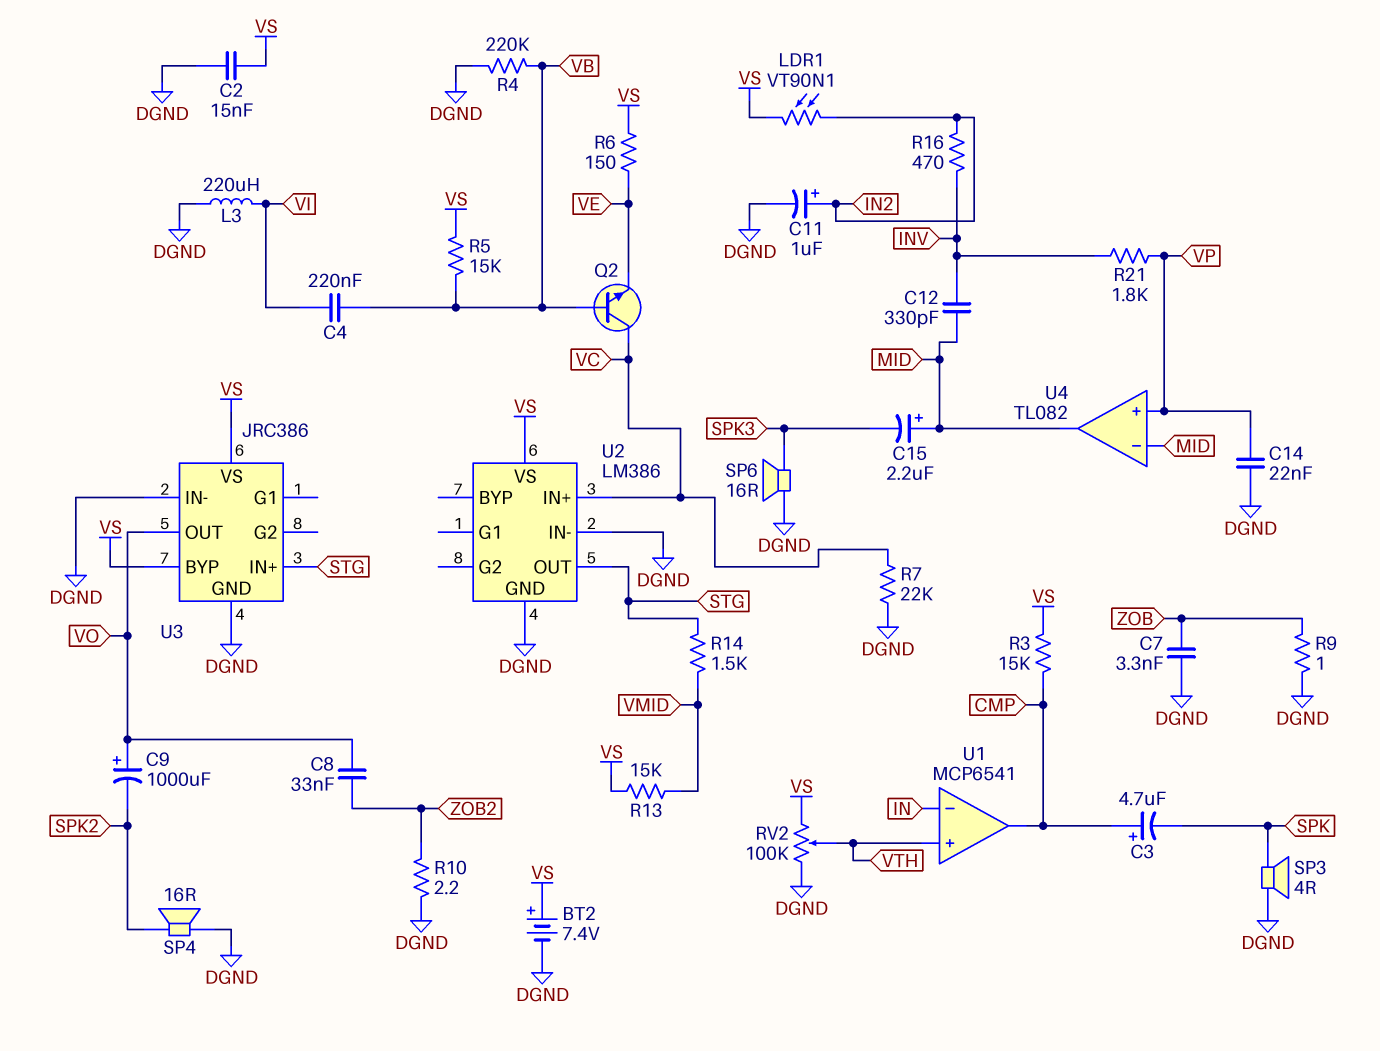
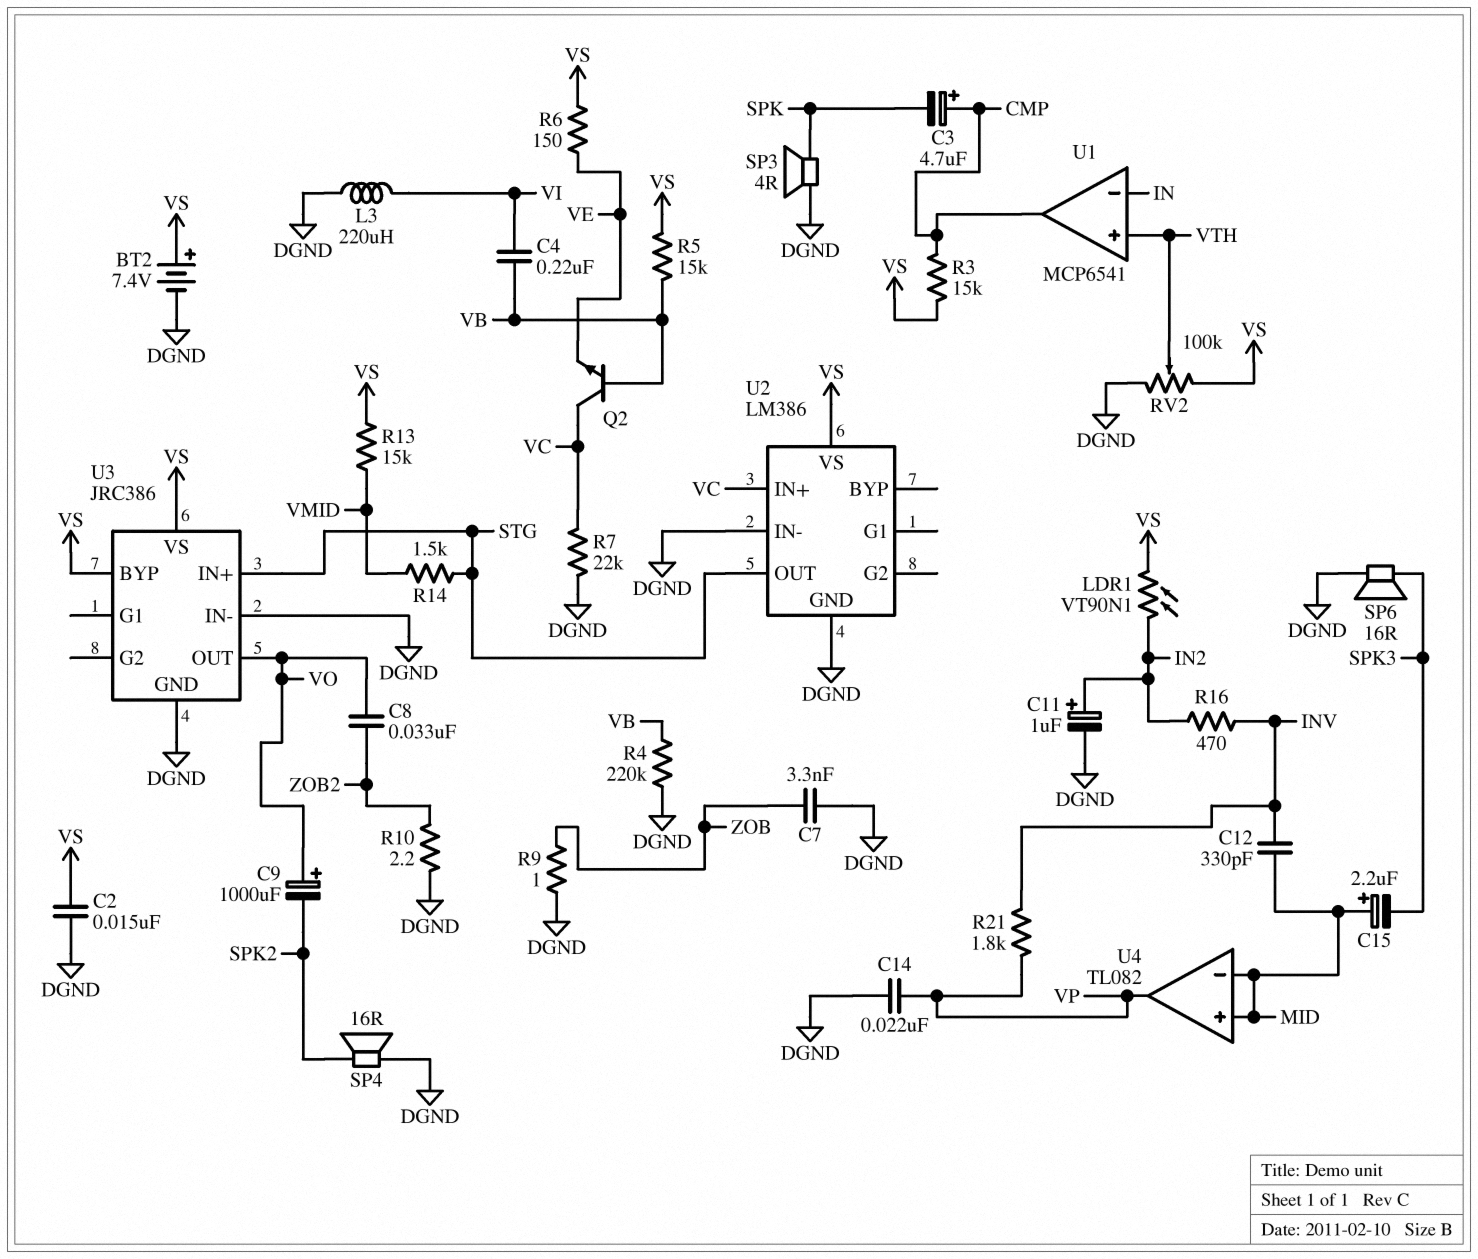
U4 pin in+: VP -> MID
U4 pin out: MID -> VP

